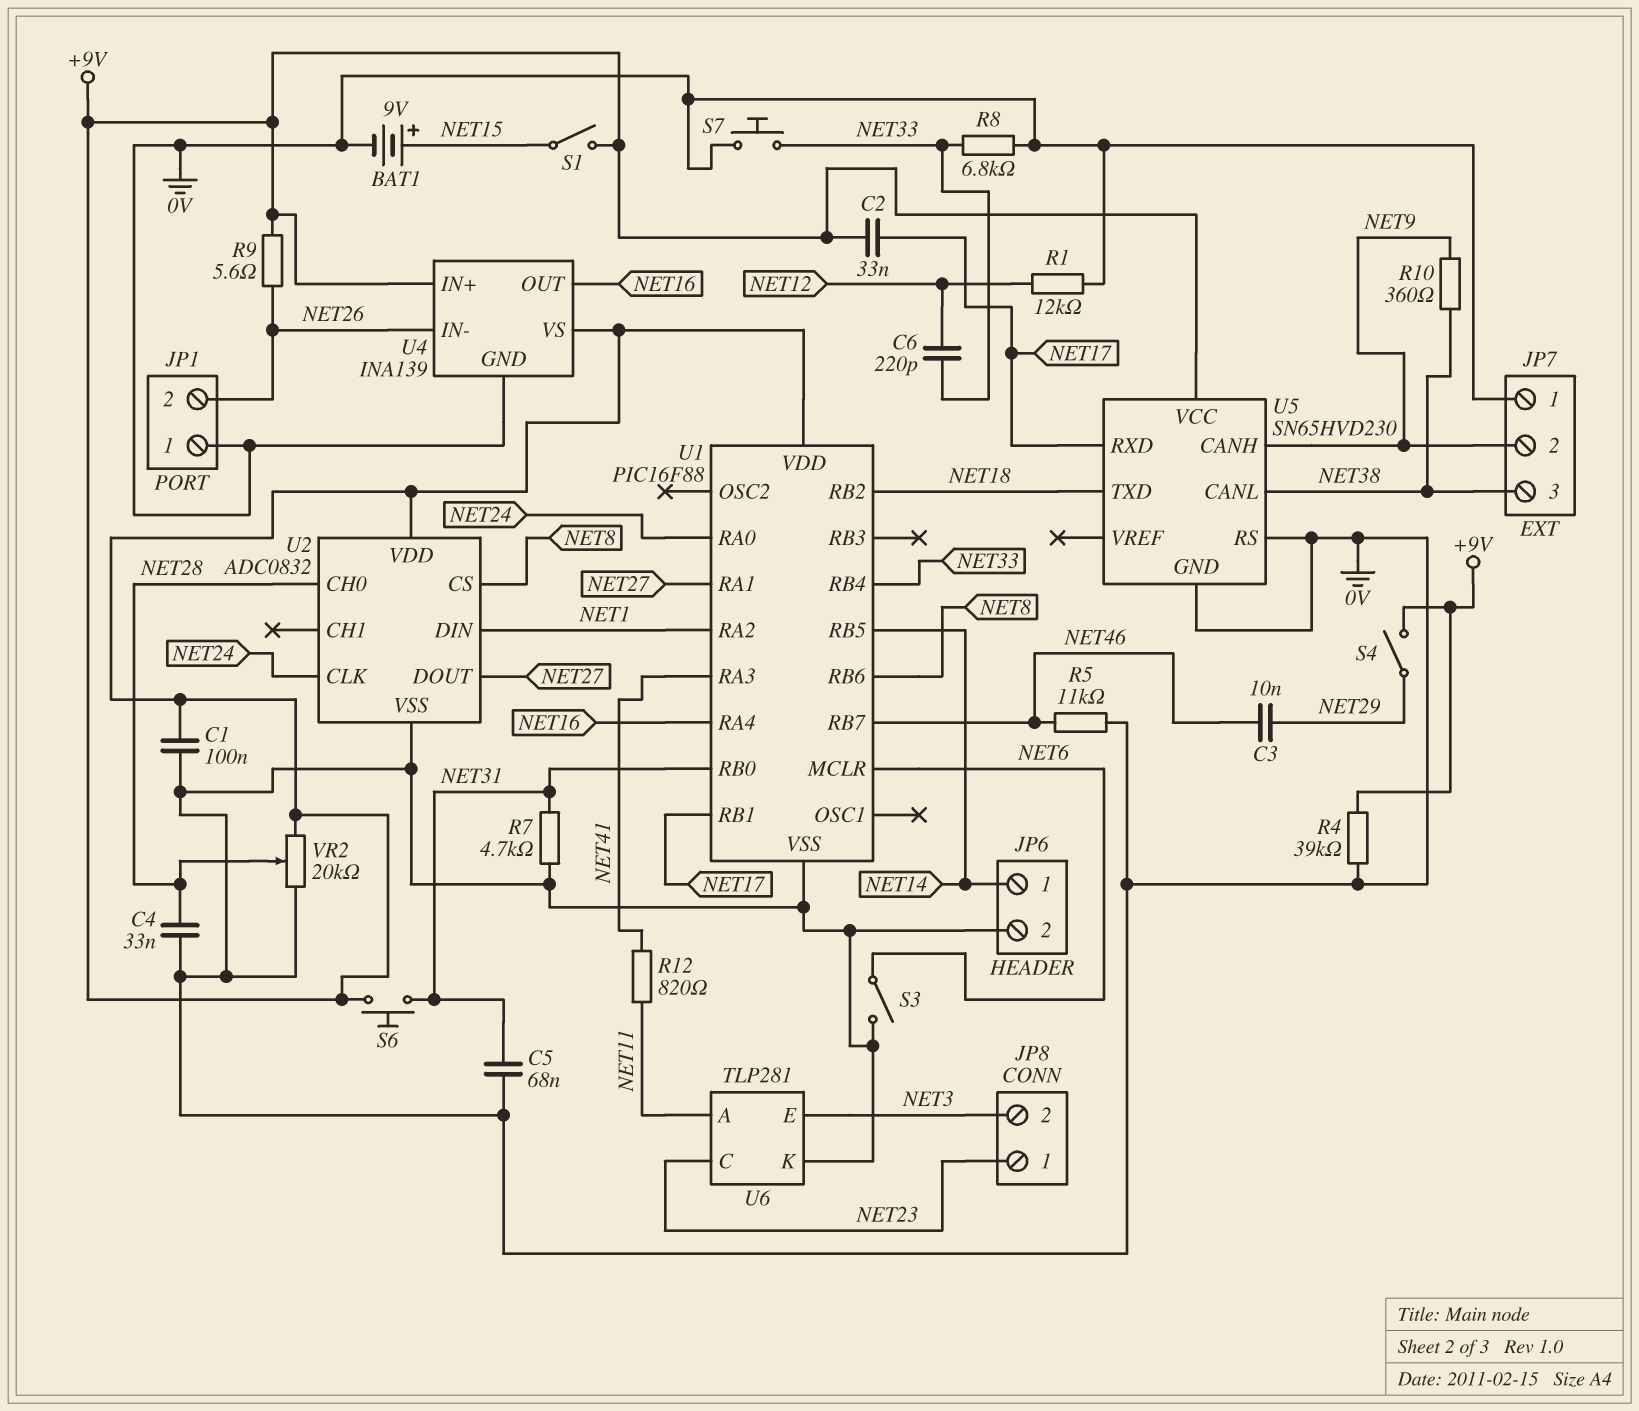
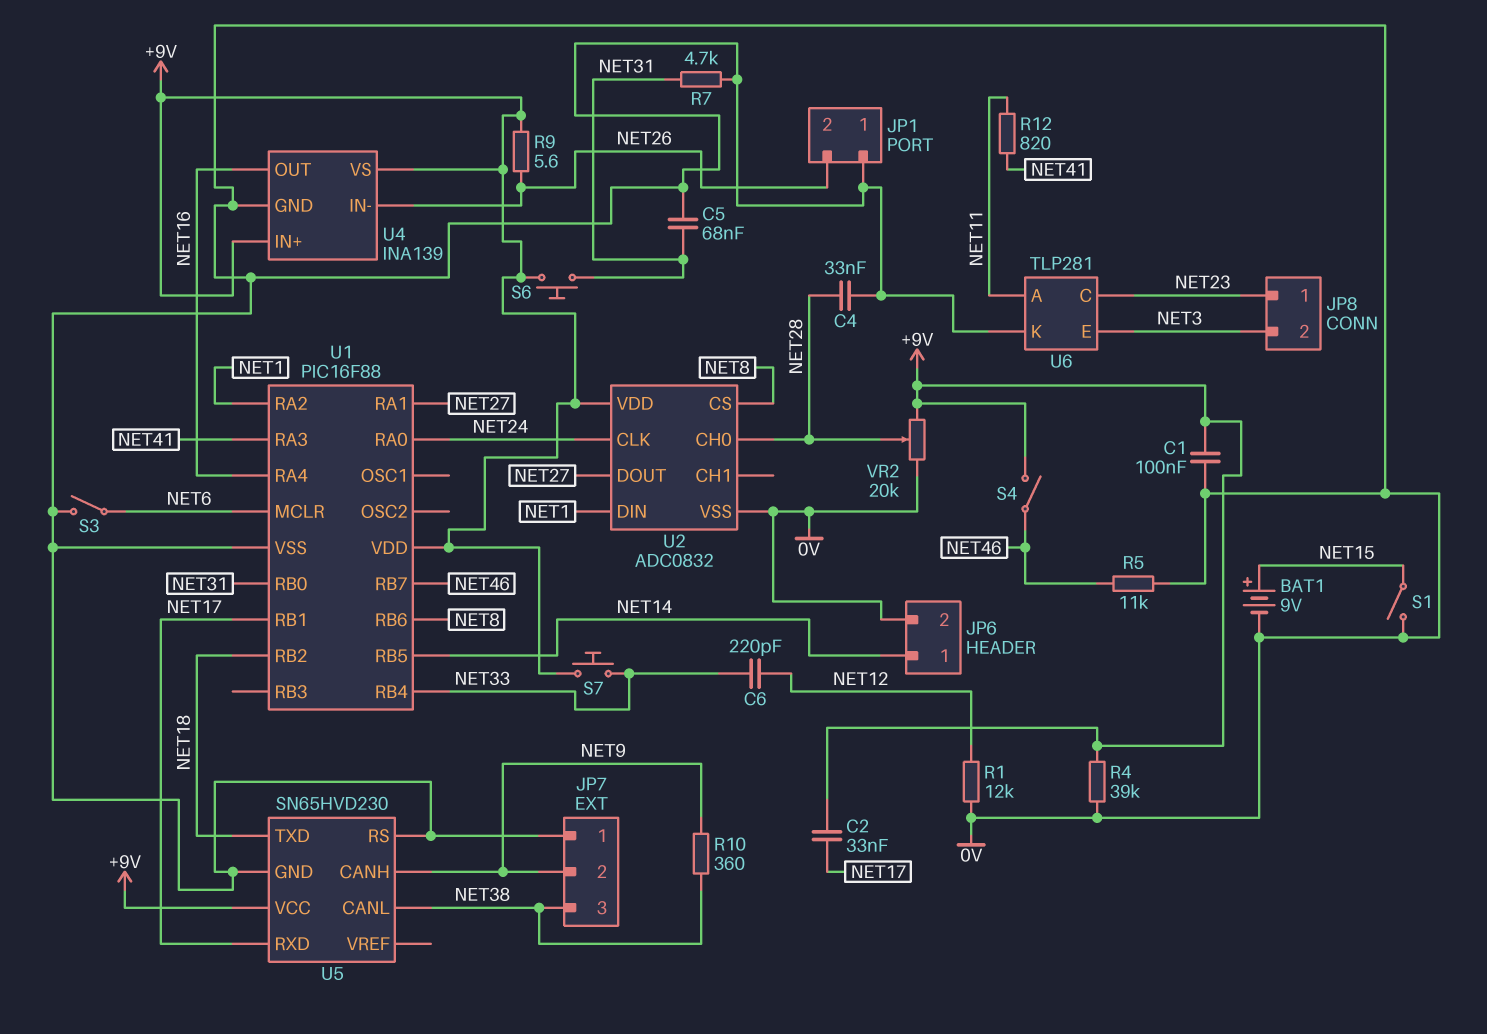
C3: 10nF (NET29, NET46) -> none
R8: 6.8k (0V, NET33) -> none
S1: switch (+9V, NET15) -> switch (0V, NET15)
S4: switch (+9V, NET29) -> switch (+9V, NET46)
S7: button (0V, NET33) -> button (+9V, NET33)

